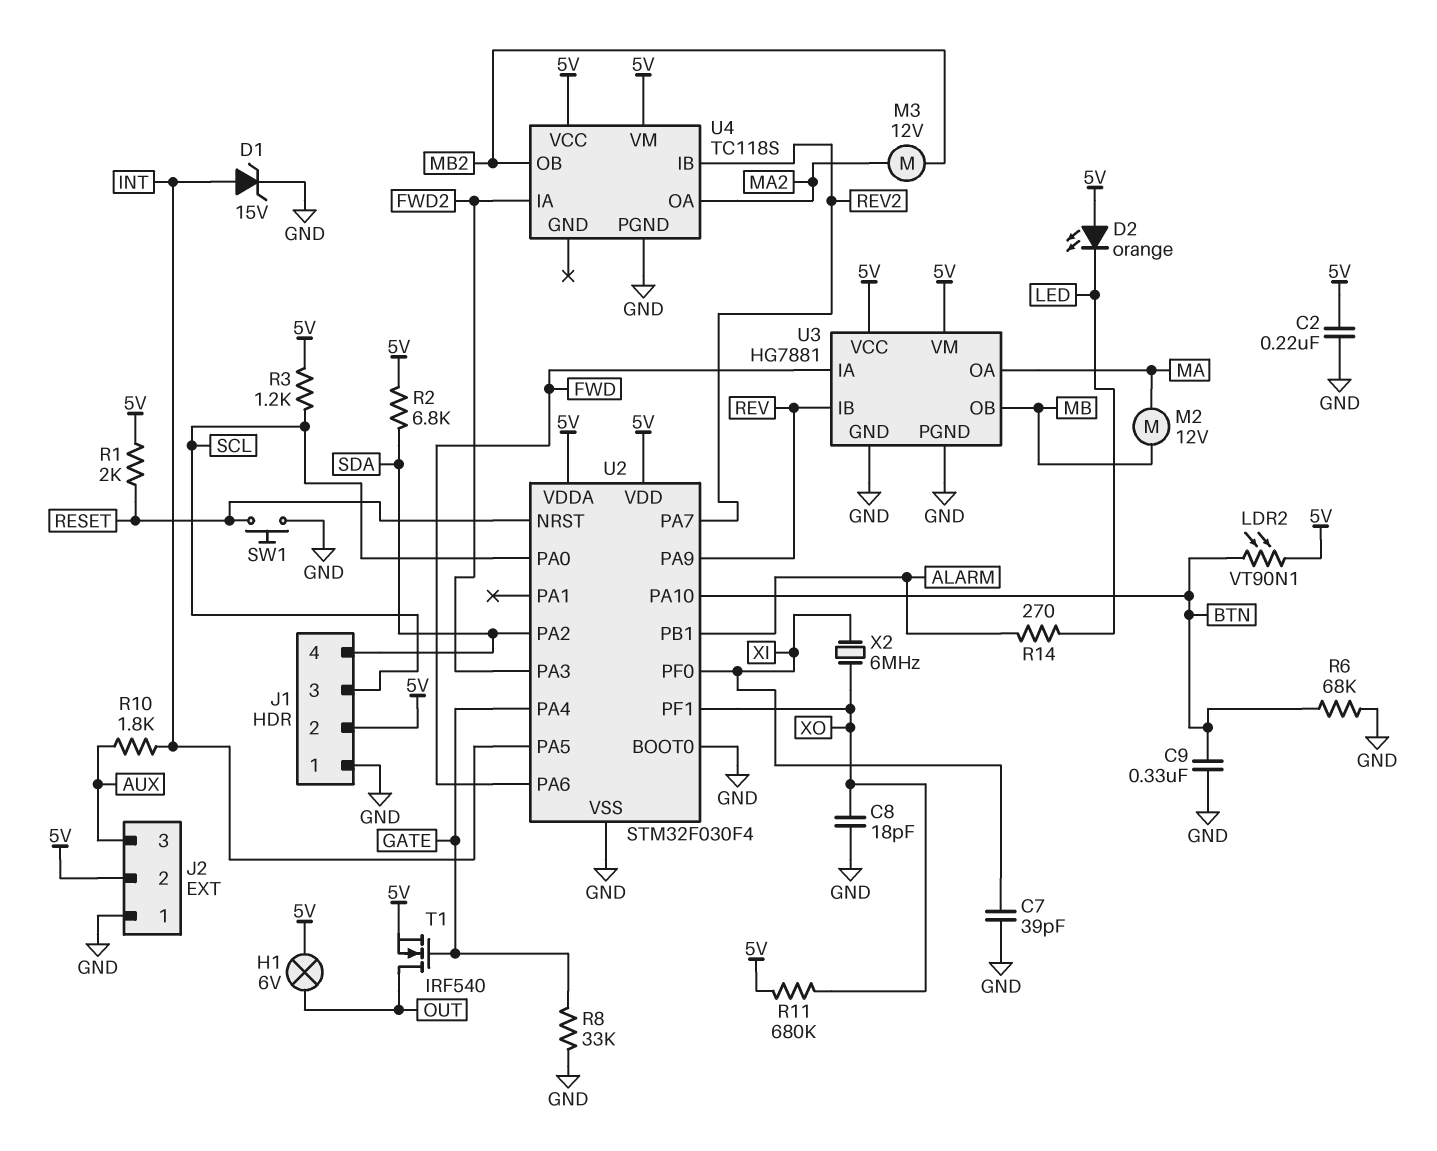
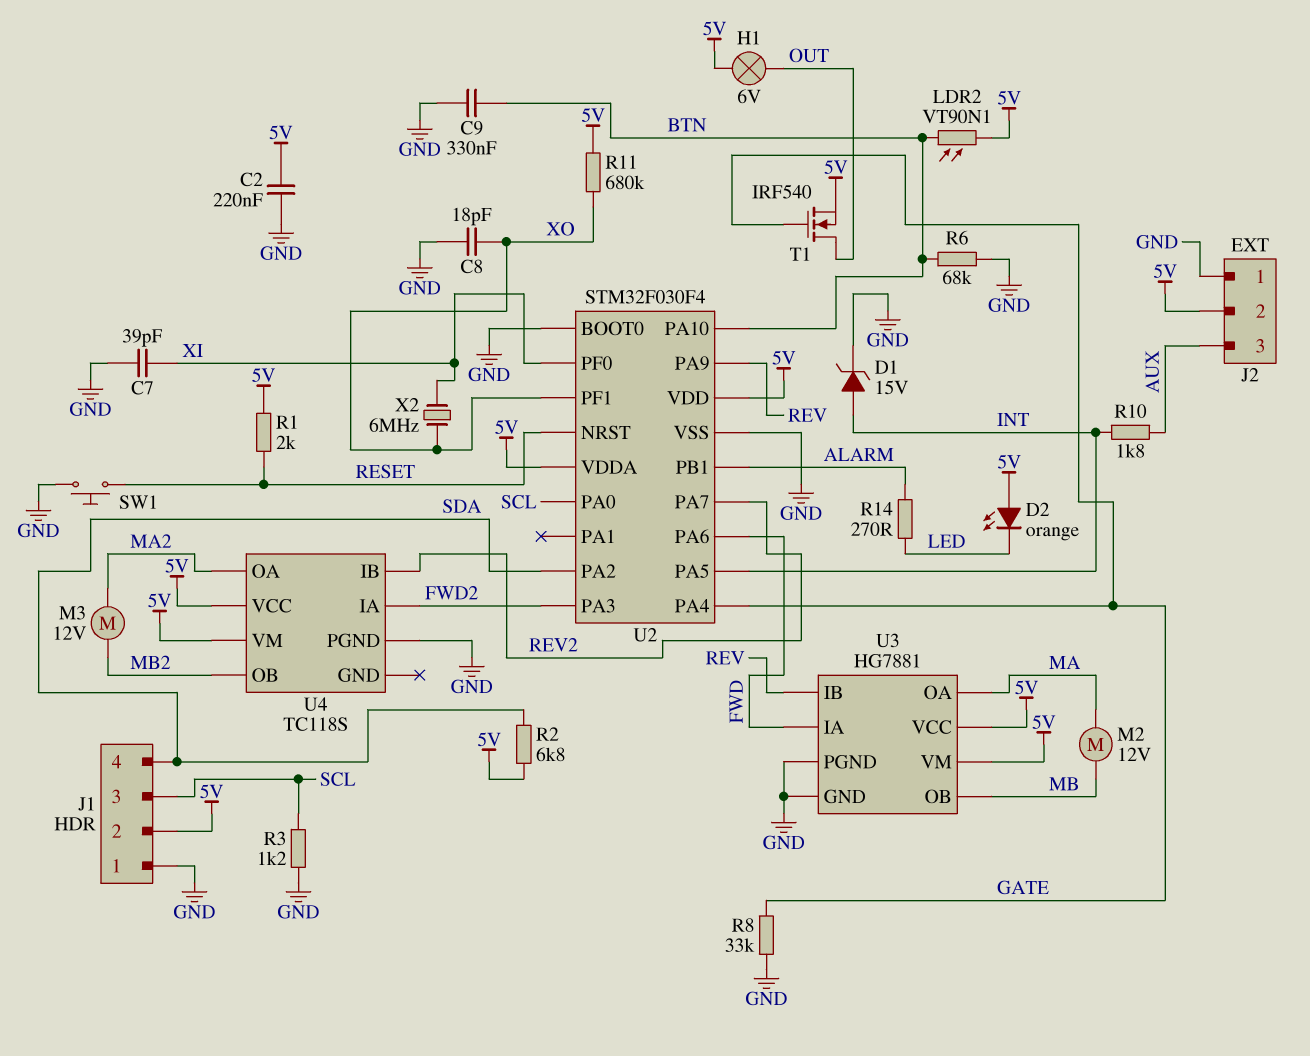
R3: 1.2k (5V, SCL) -> 1.2k (GND, SCL)

